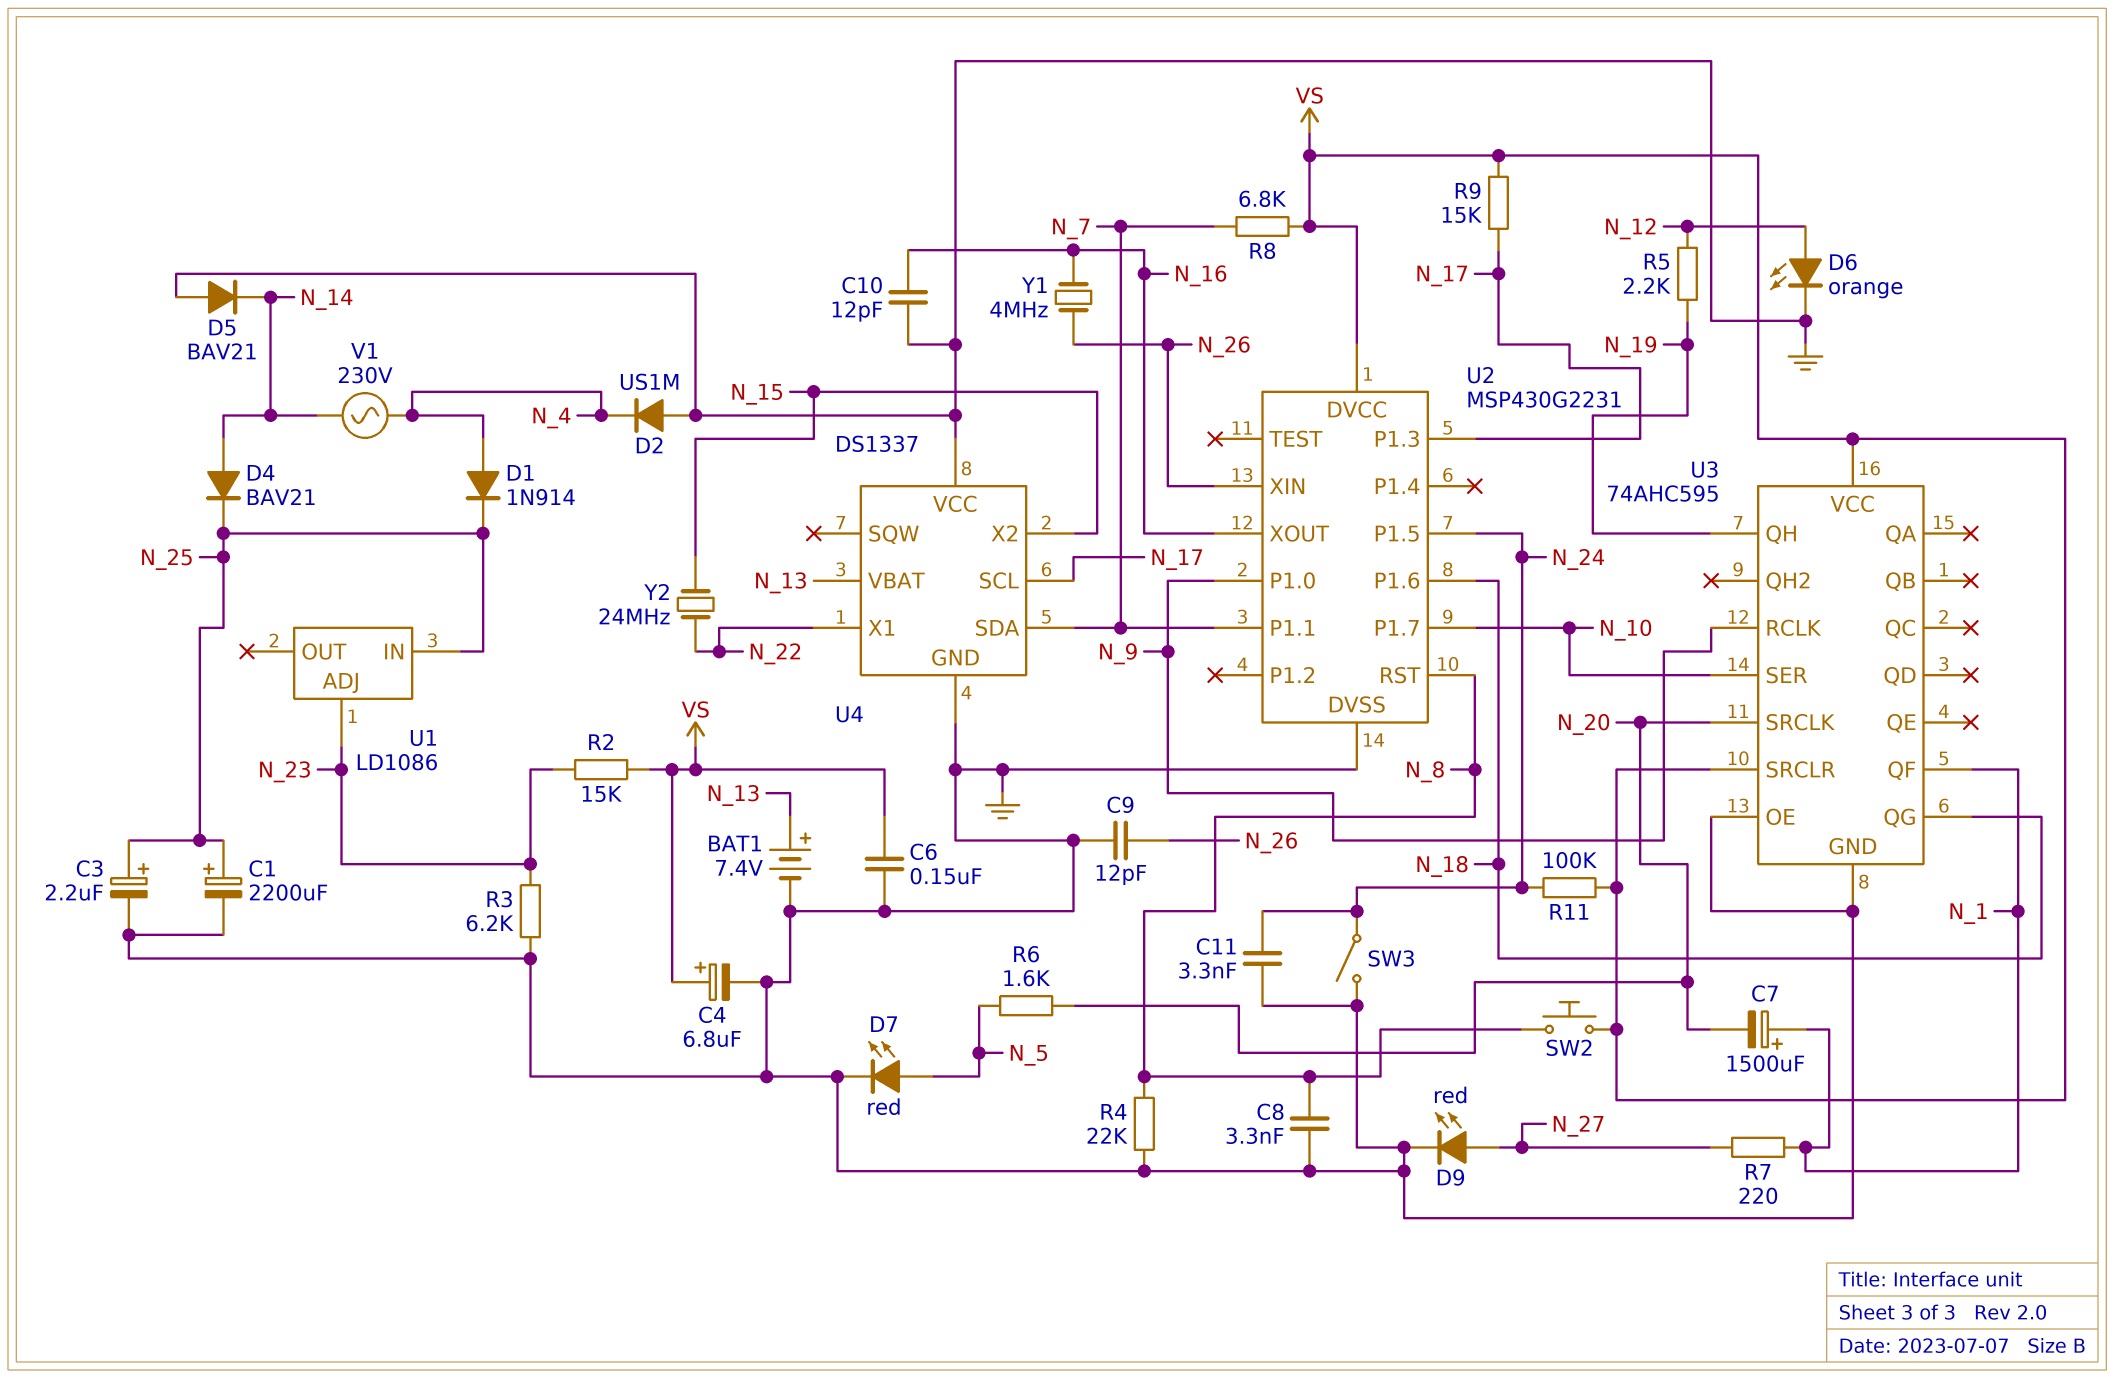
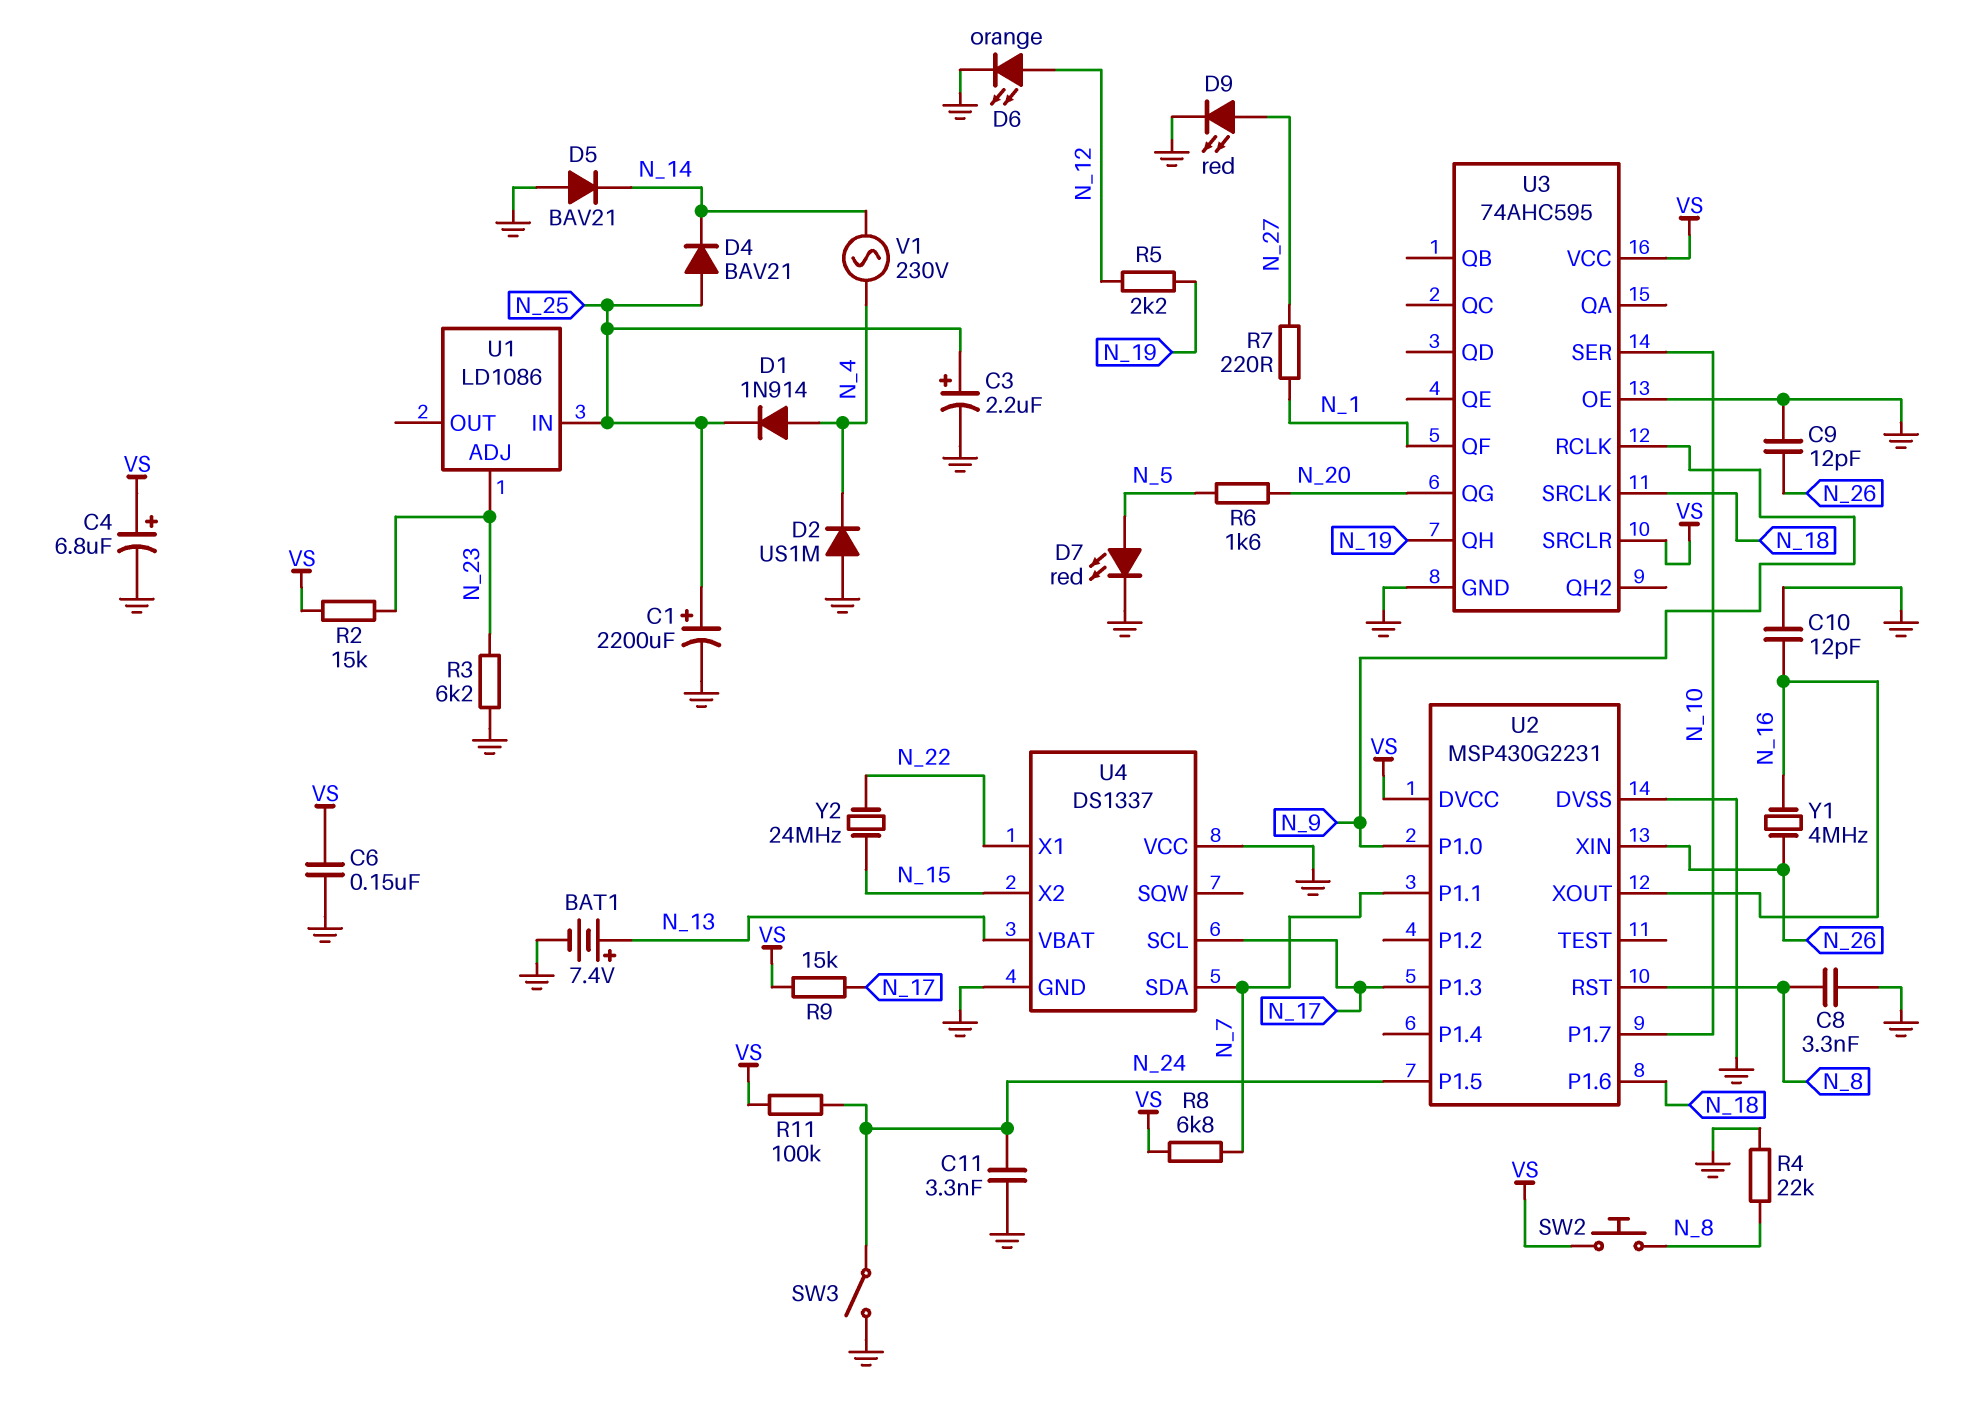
C7: 1500uF (plus N_1, minus N_20) -> none
D4: diode BAV21 (A N_14, K N_25) -> diode BAV21 (A N_25, K N_14)
U3 pin QG: N_18 -> N_20
U3 pin SRCLK: N_20 -> N_18

